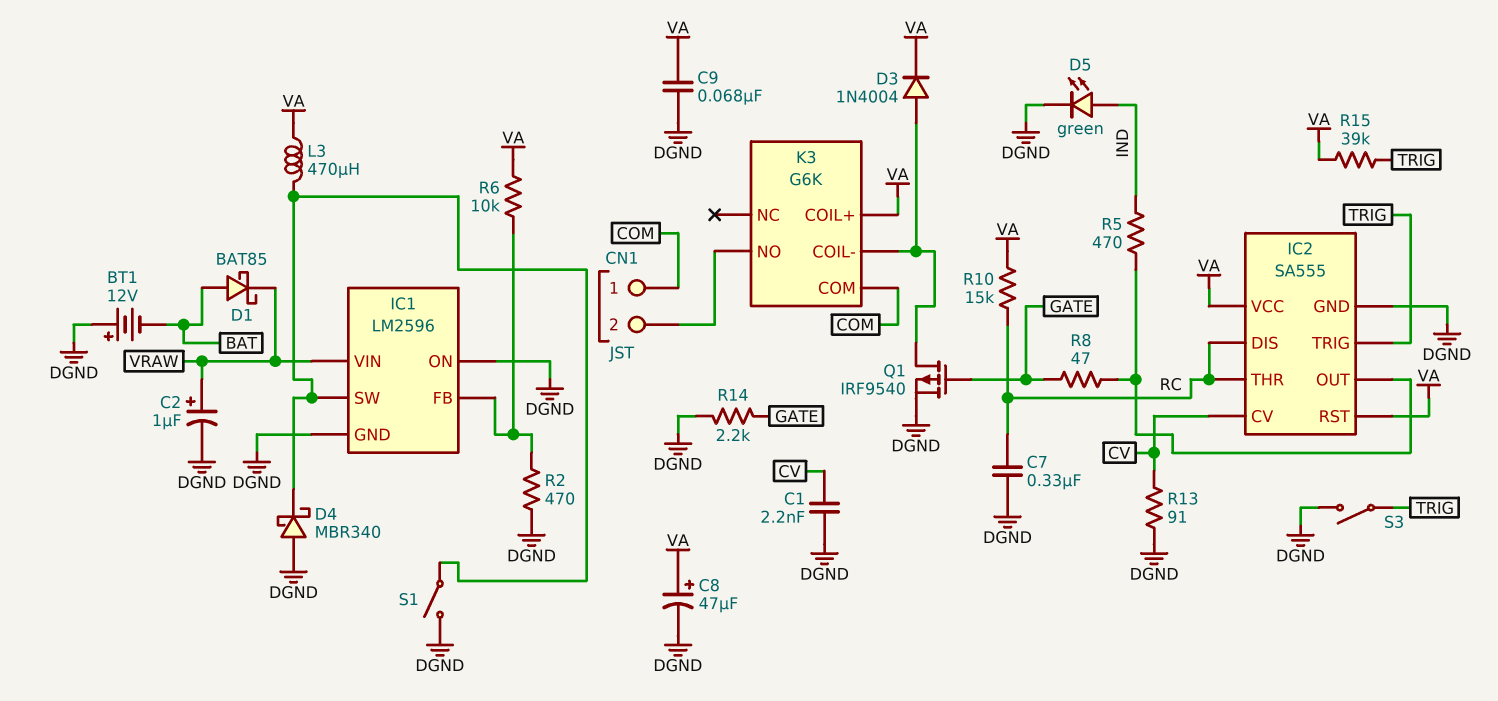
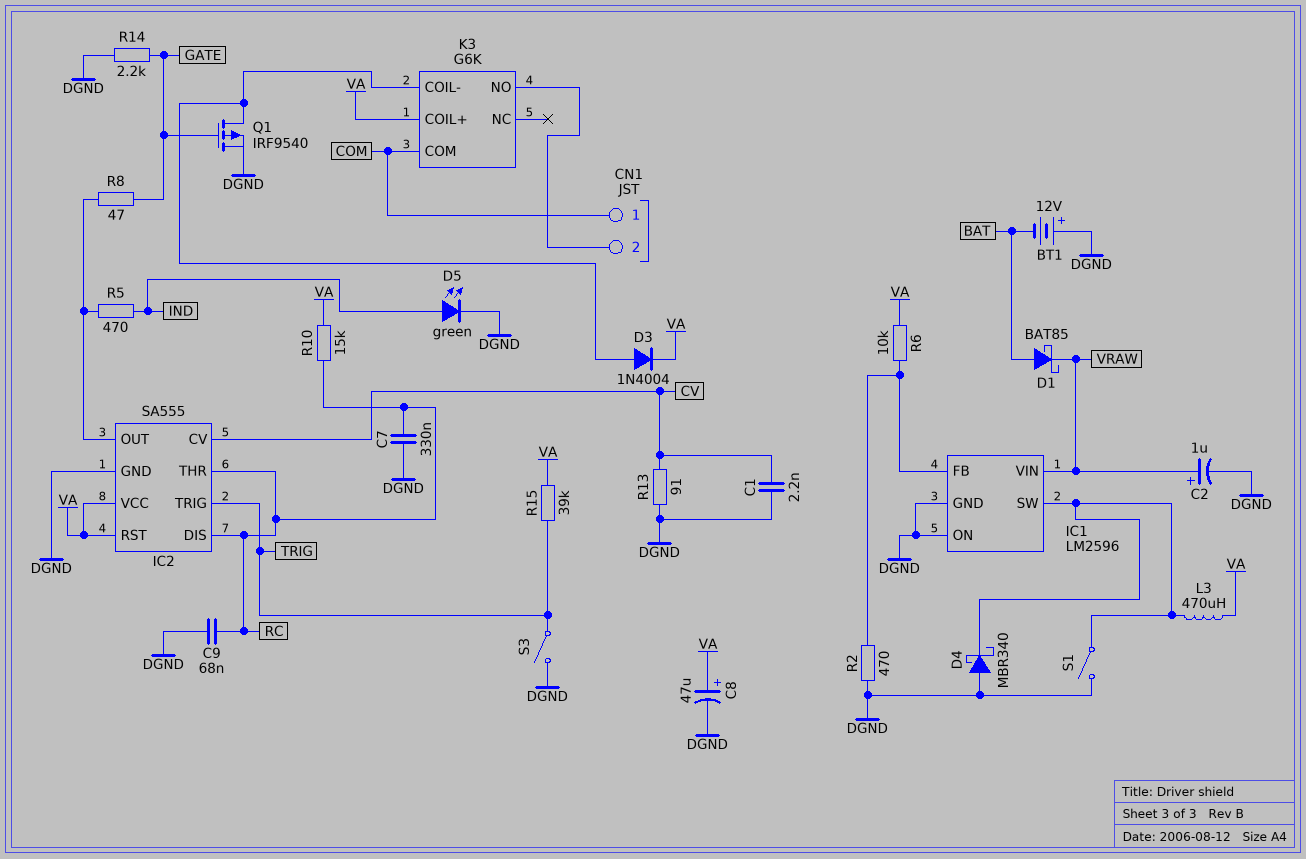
C9: 68nF (DGND, VA) -> 68nF (DGND, RC)

